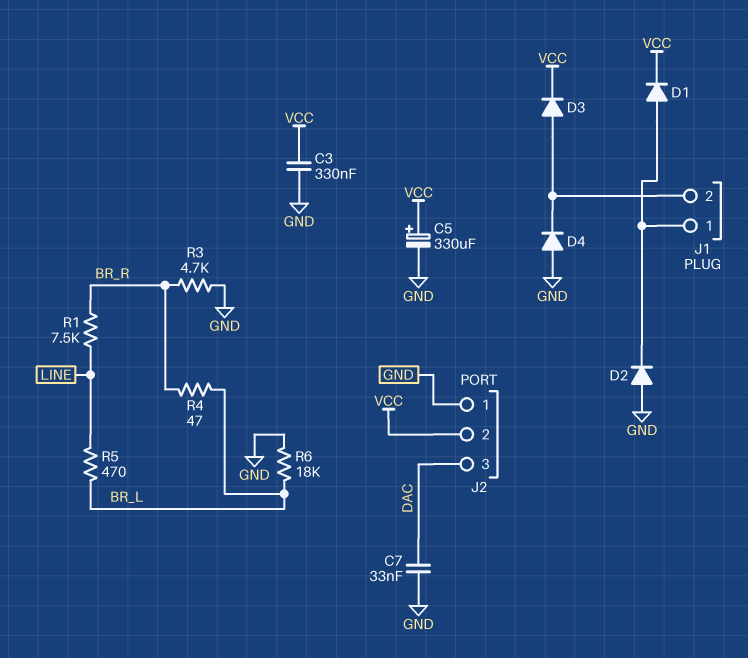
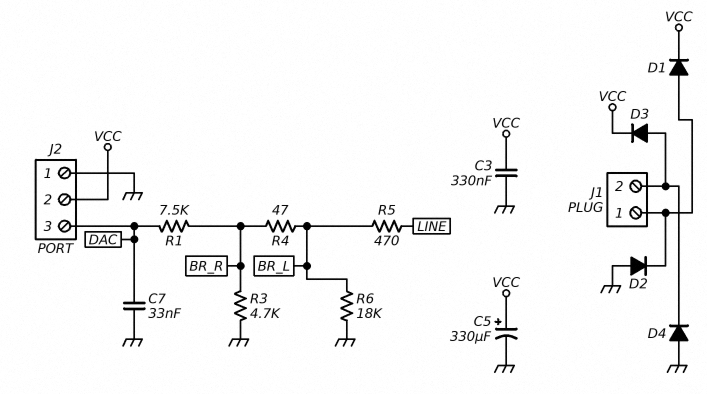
R1: 7.5k (BR_R, LINE) -> 7.5k (BR_R, DAC)

